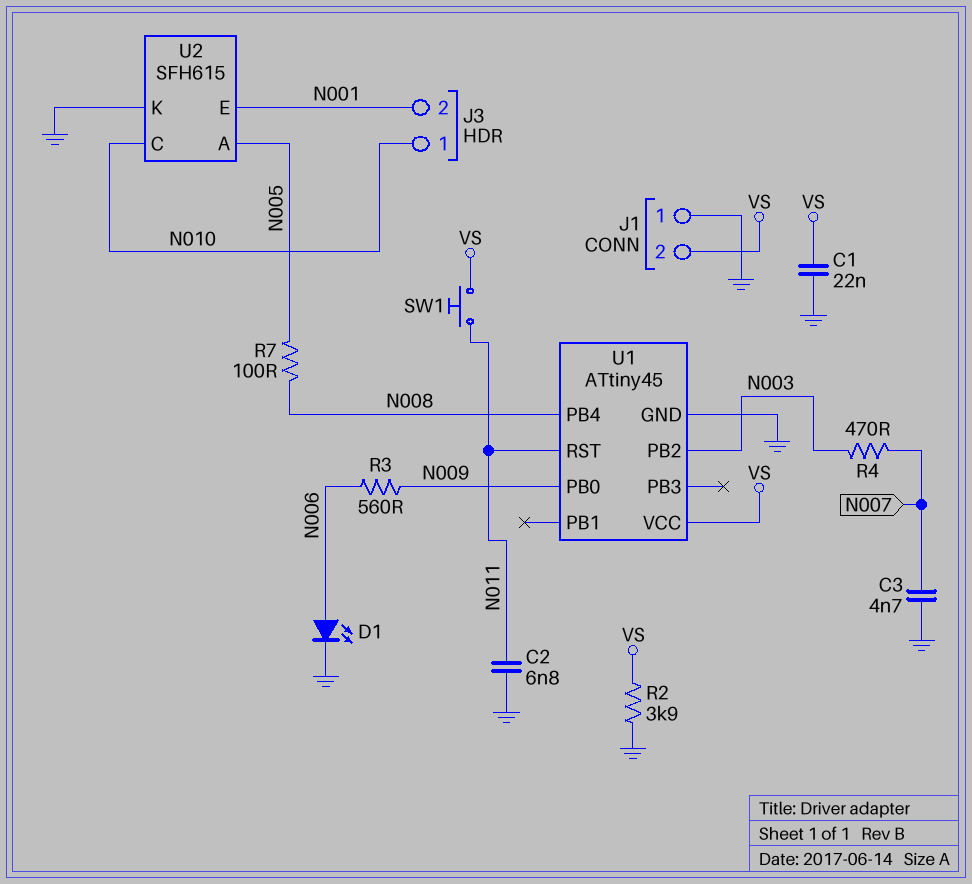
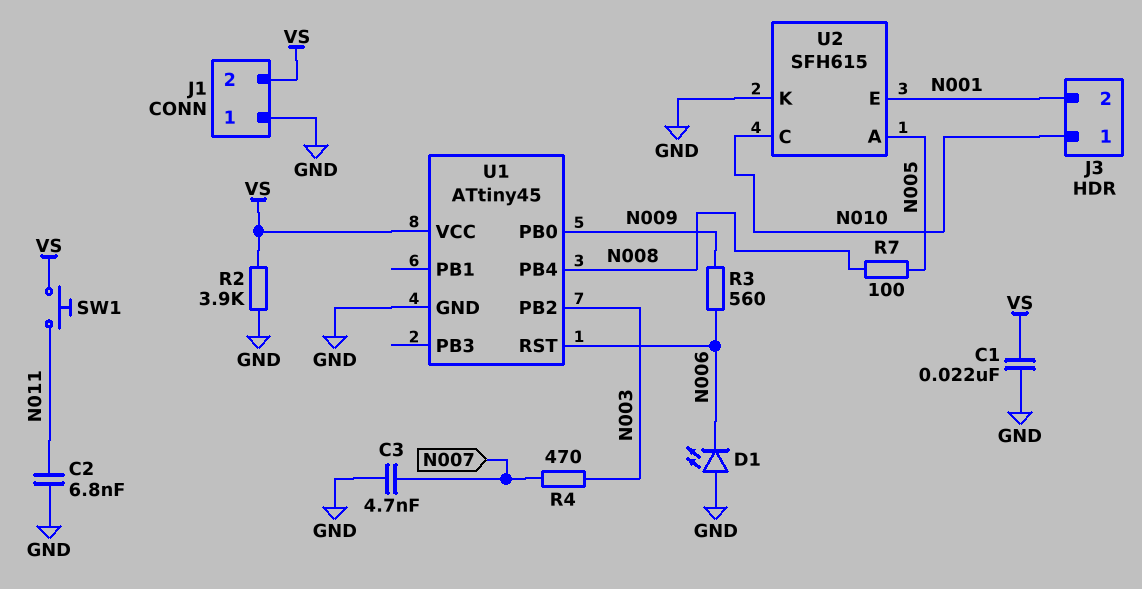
D1: LED (A N006, K GND) -> LED (A GND, K N006)
U1 pin RST: N011 -> N006

